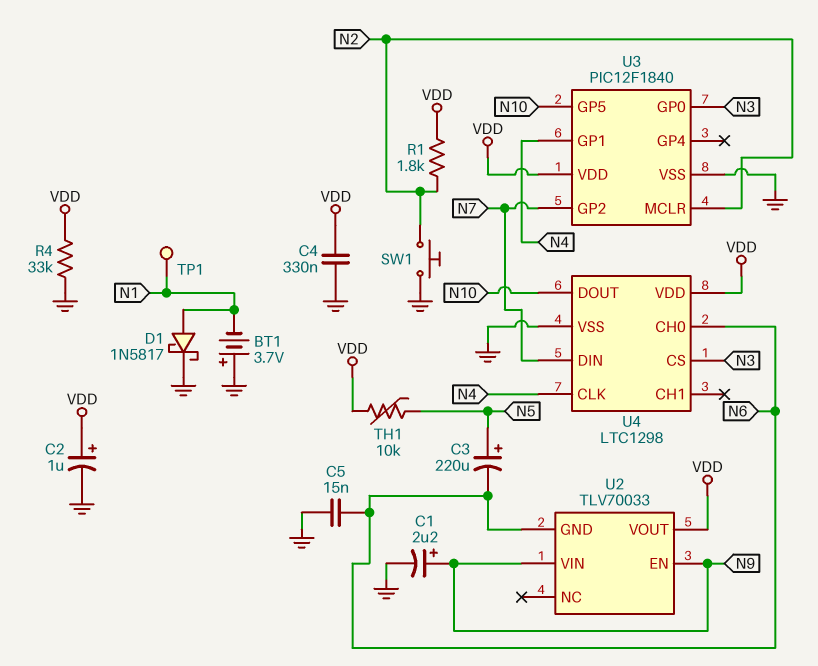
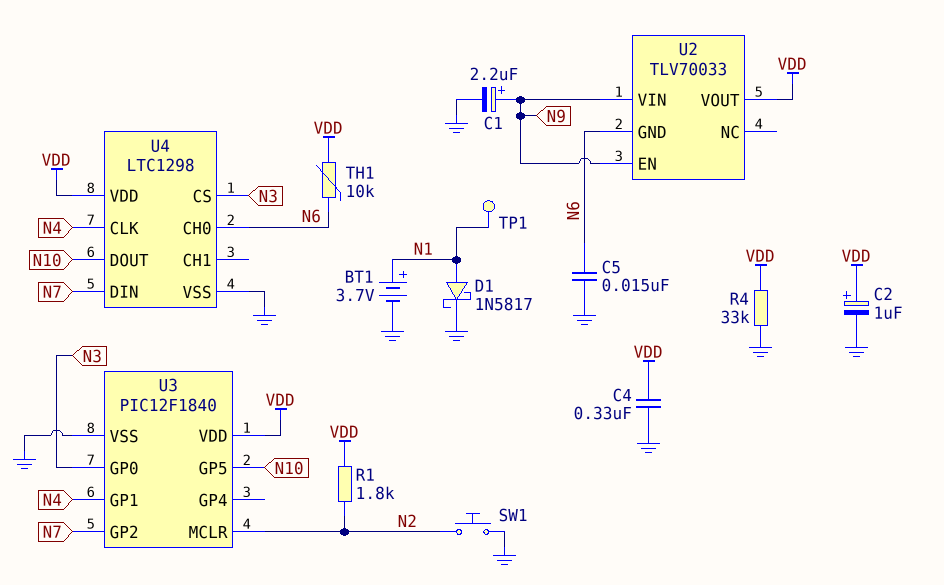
BT1: 3.7V (plus GND, minus N1) -> 3.7V (plus N1, minus GND)
C3: 220uF (plus N5, minus N6) -> none
TH1: 10k (N5, VDD) -> 10k (N6, VDD)

